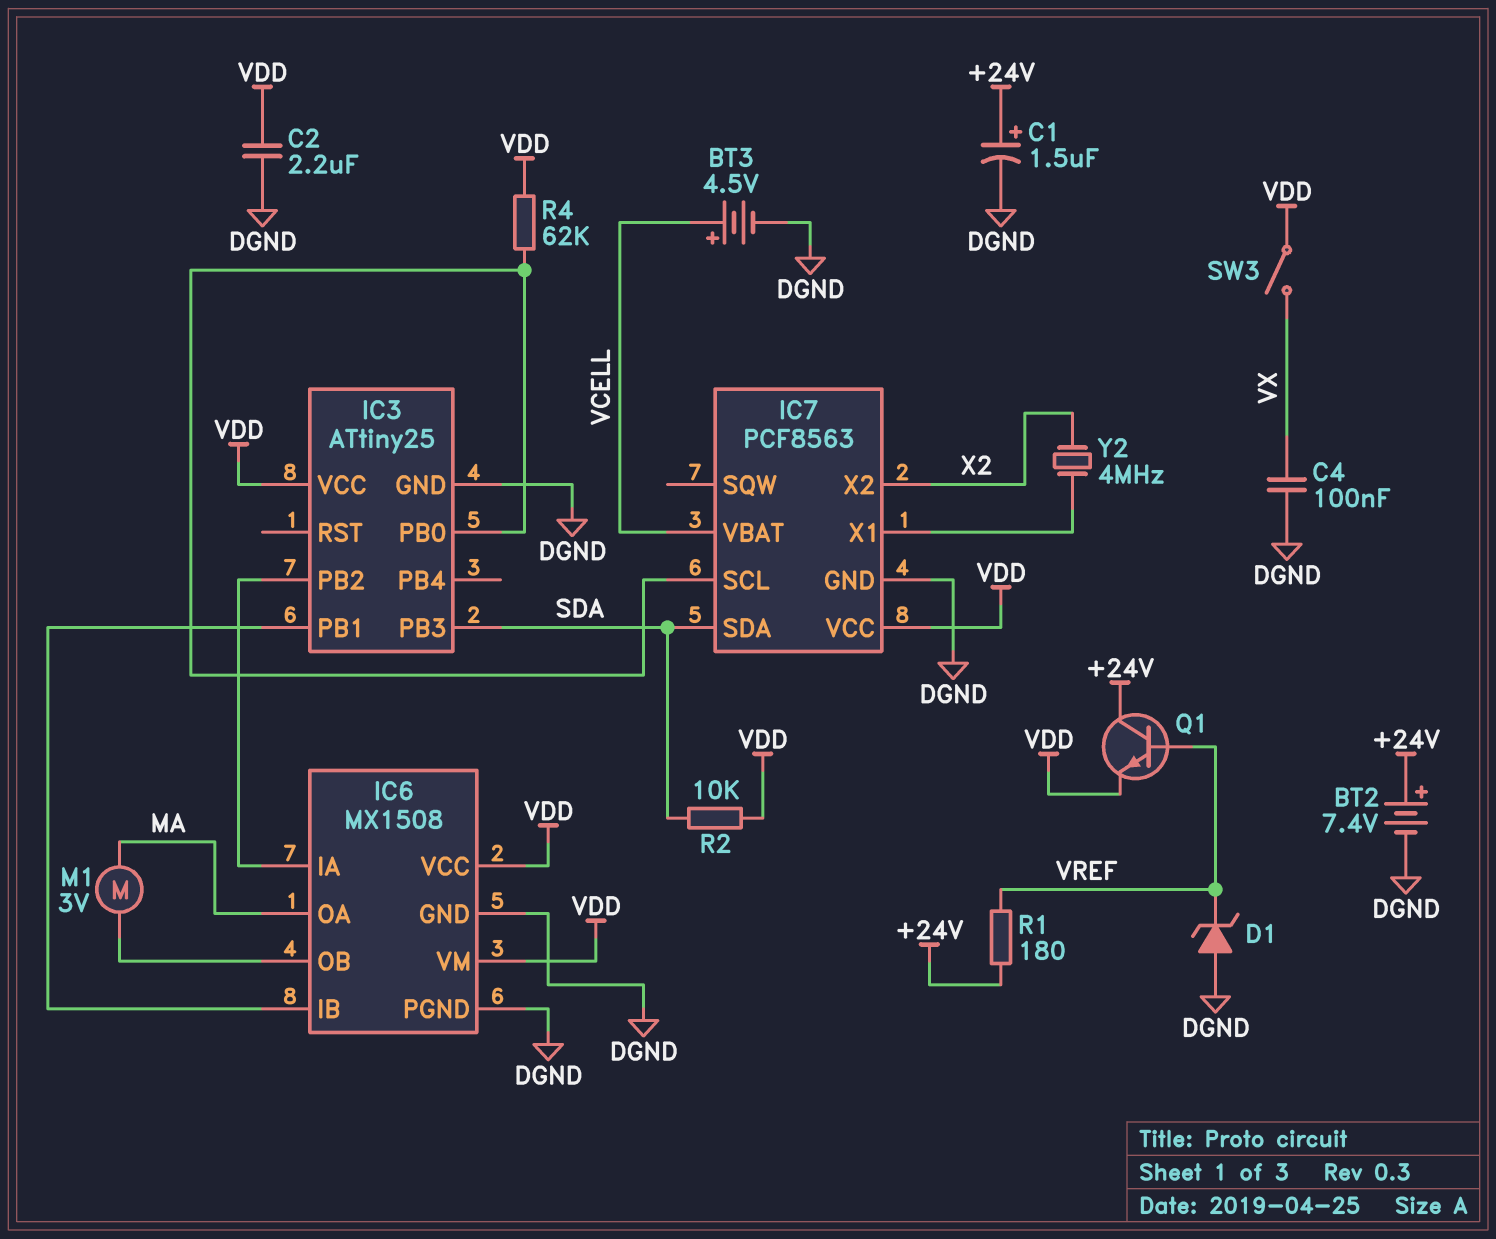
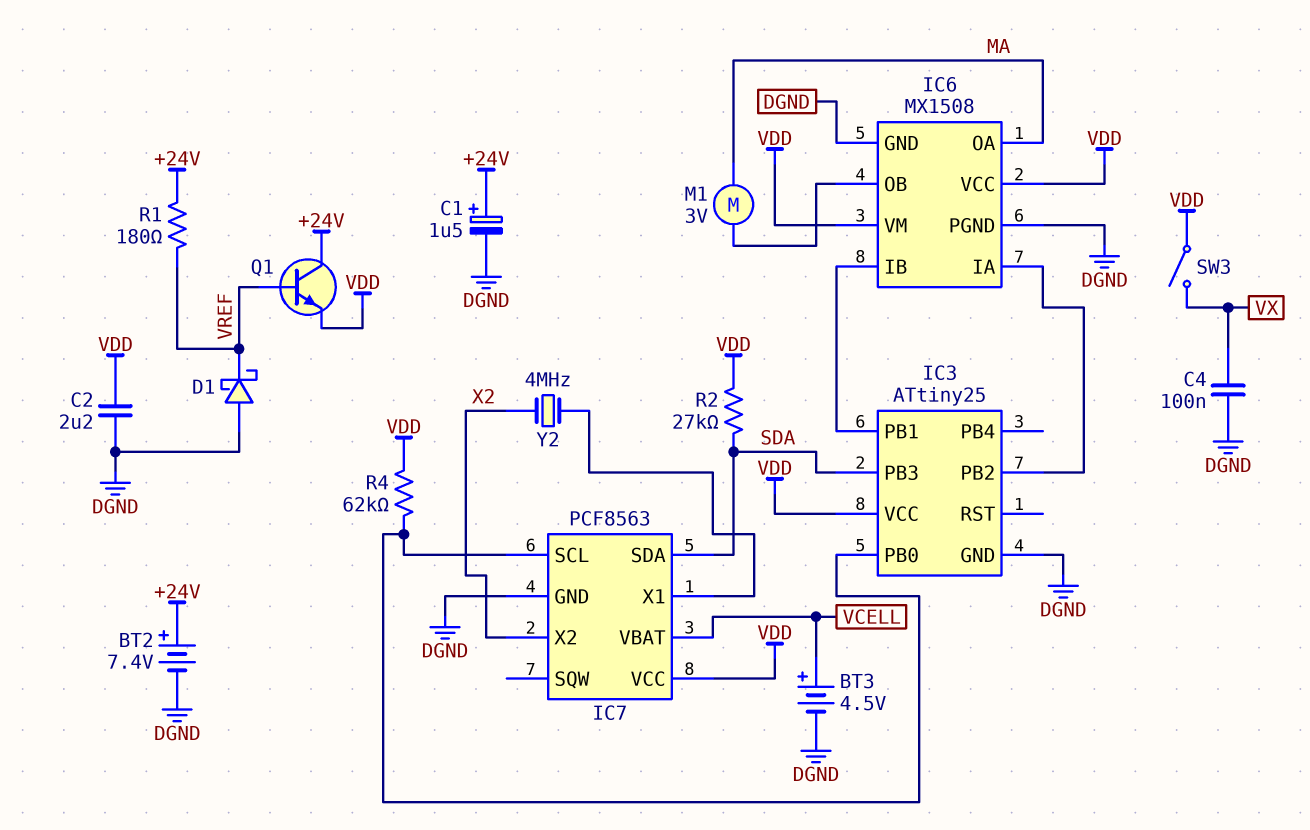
D1: zener (A DGND, K VREF) -> schottky (A DGND, K VREF)
R2: 10k (SDA, VDD) -> 27k (SDA, VDD)

